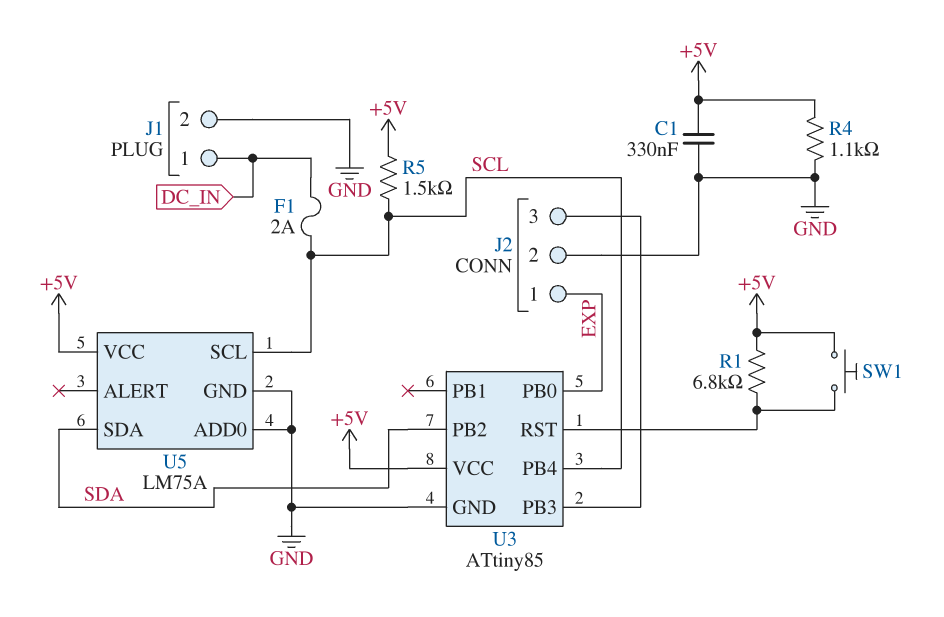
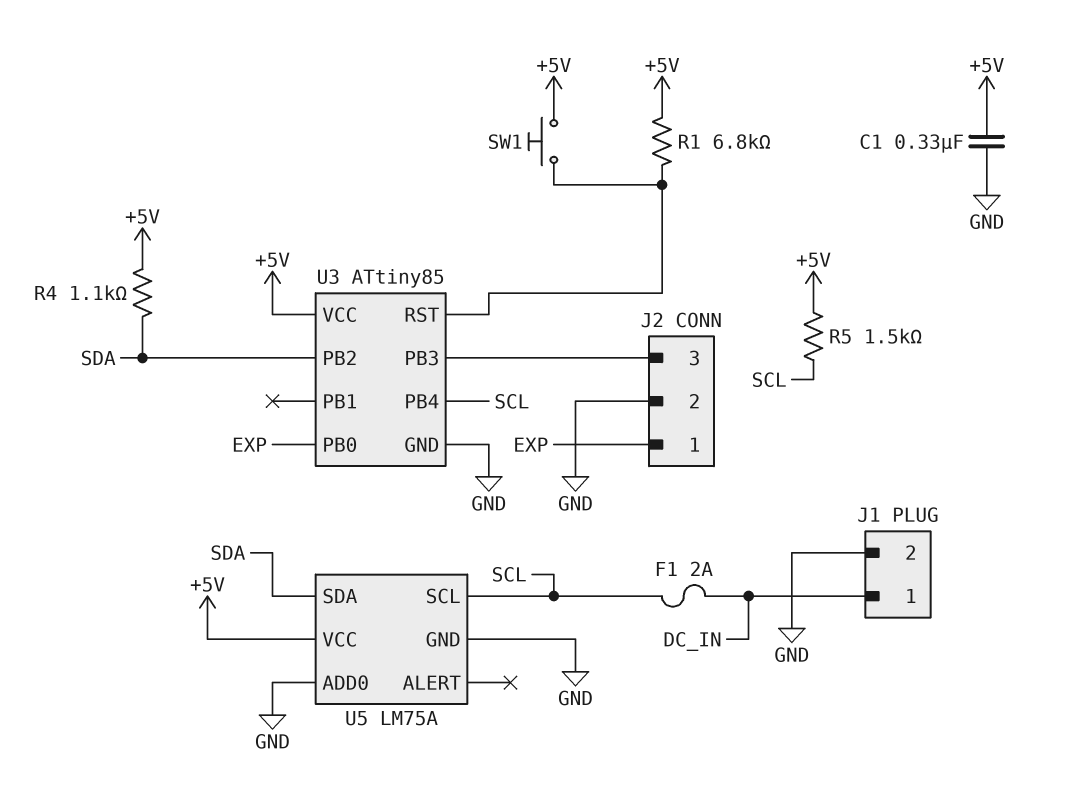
R4: 1.1k (+5V, GND) -> 1.1k (+5V, SDA)

